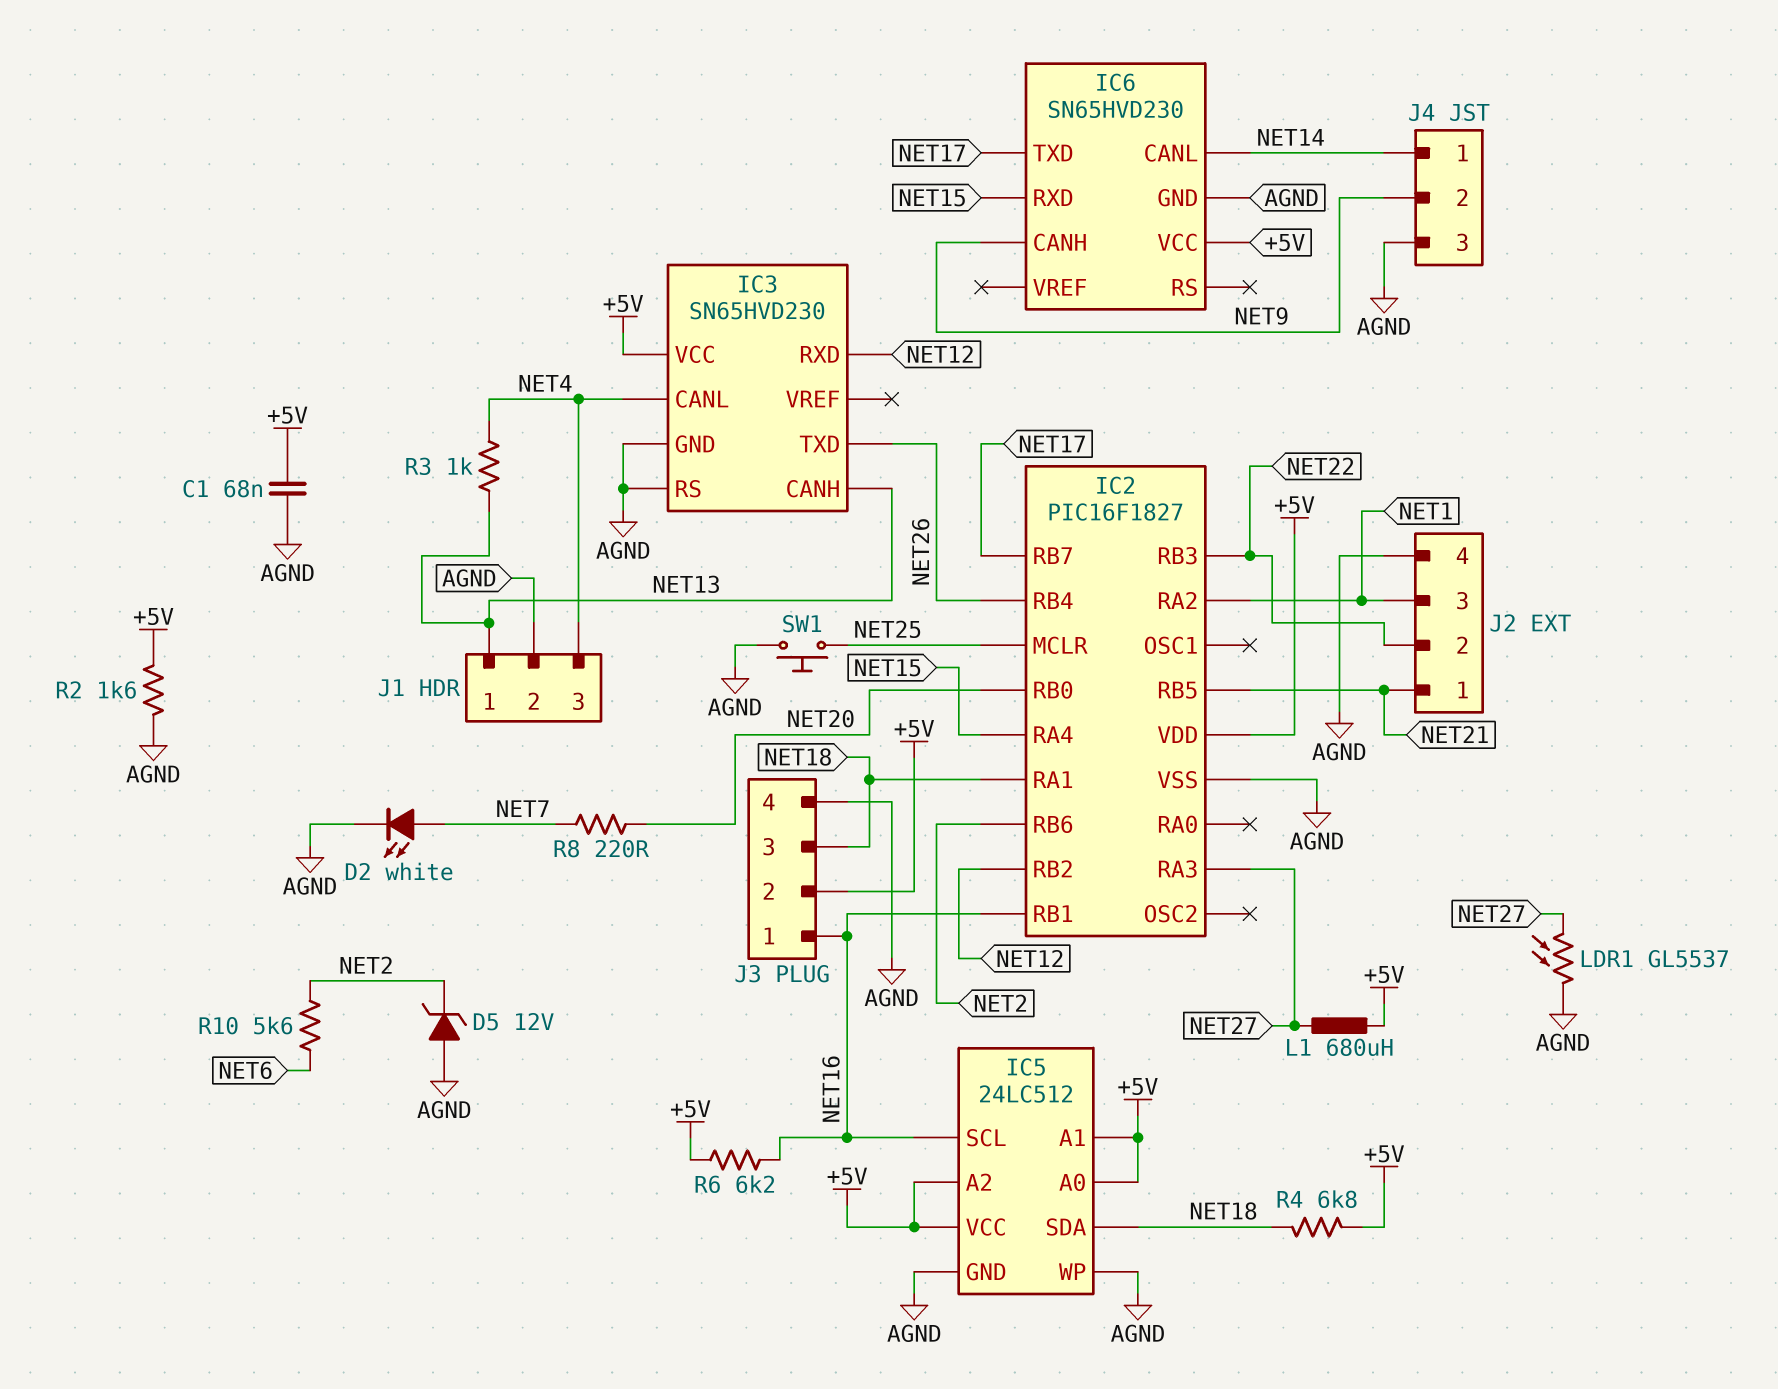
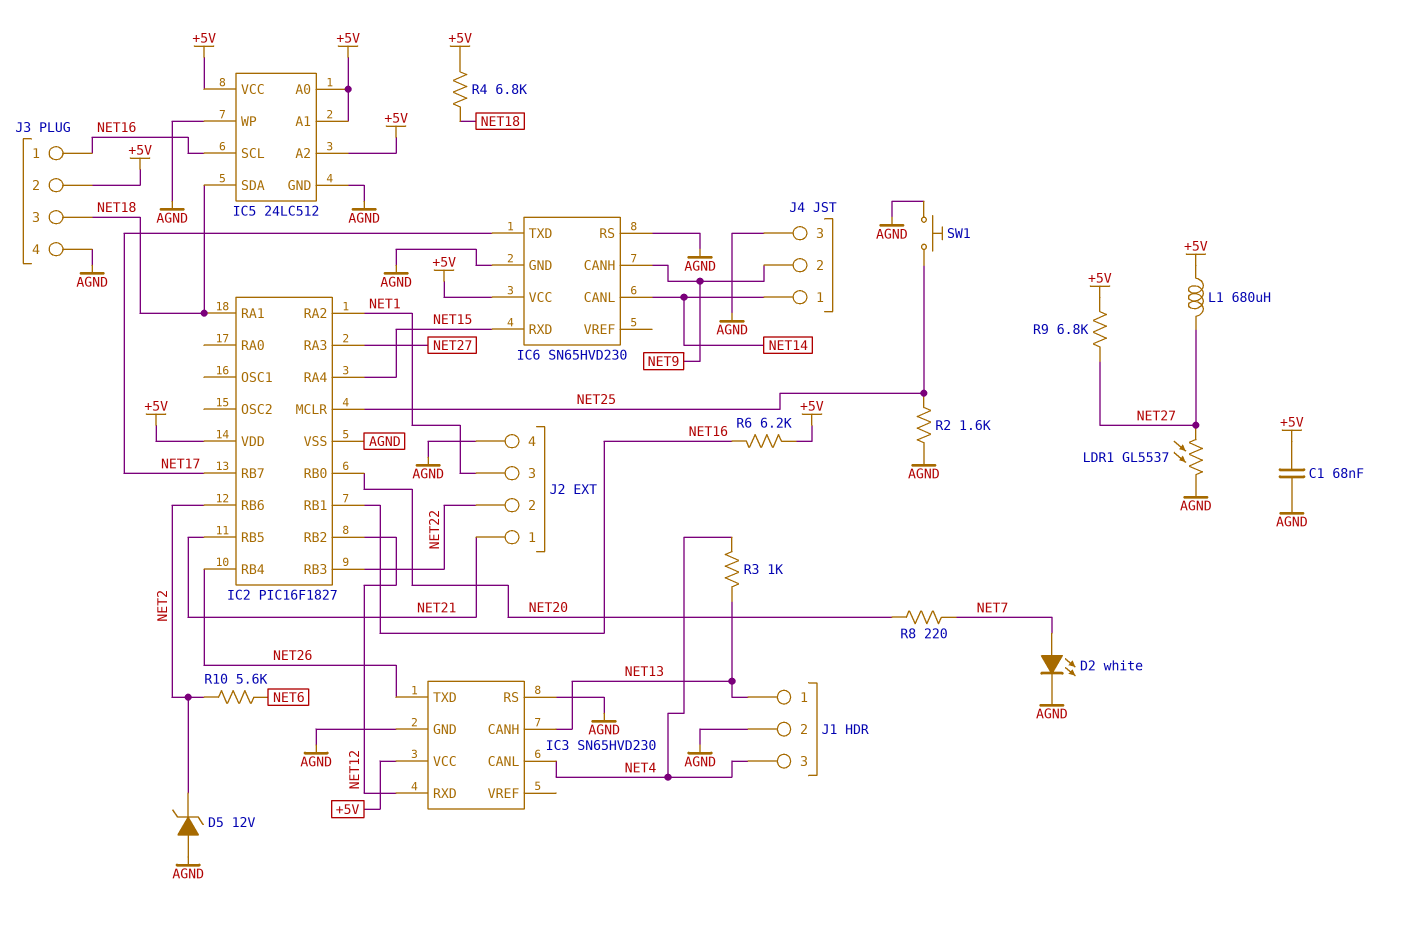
IC6 pin RS: none -> AGND
R2: 1.6k (+5V, AGND) -> 1.6k (AGND, NET25)
R9: none -> 6.8k (+5V, NET27)

